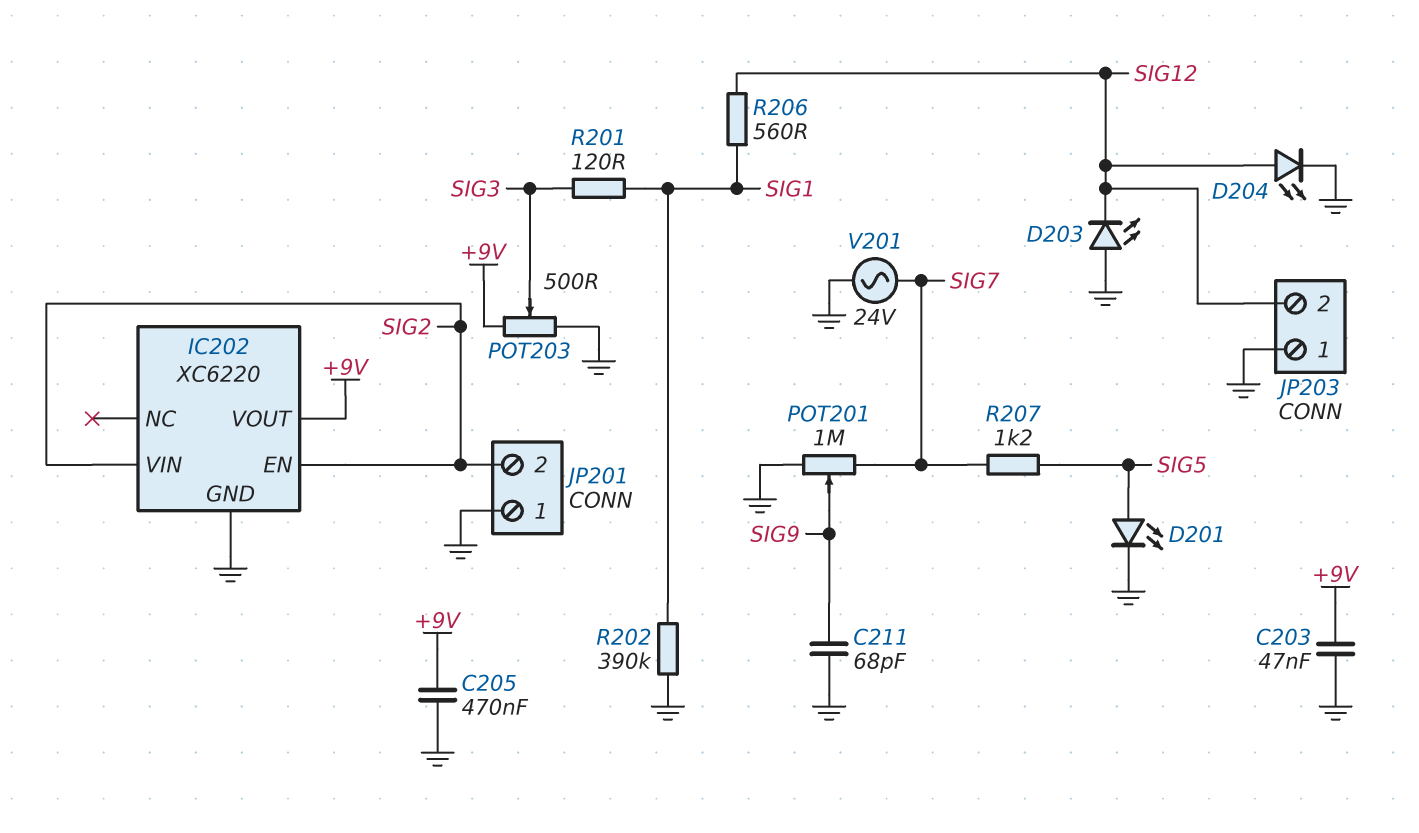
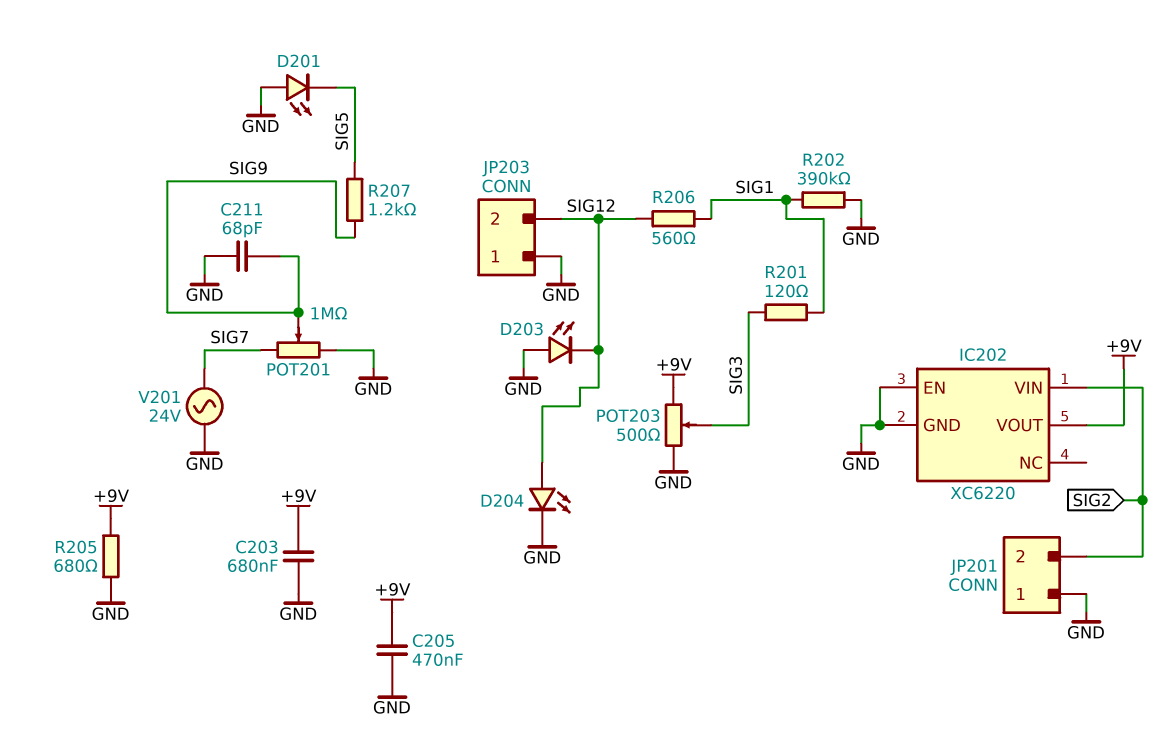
C203: 47nF (+9V, GND) -> 680nF (+9V, GND)
D201: LED (A SIG5, K GND) -> LED (A GND, K SIG5)
IC202 pin EN: SIG2 -> GND
R205: none -> 680 (+9V, GND)
R207: 1.2k (SIG5, SIG7) -> 1.2k (SIG5, SIG9)

